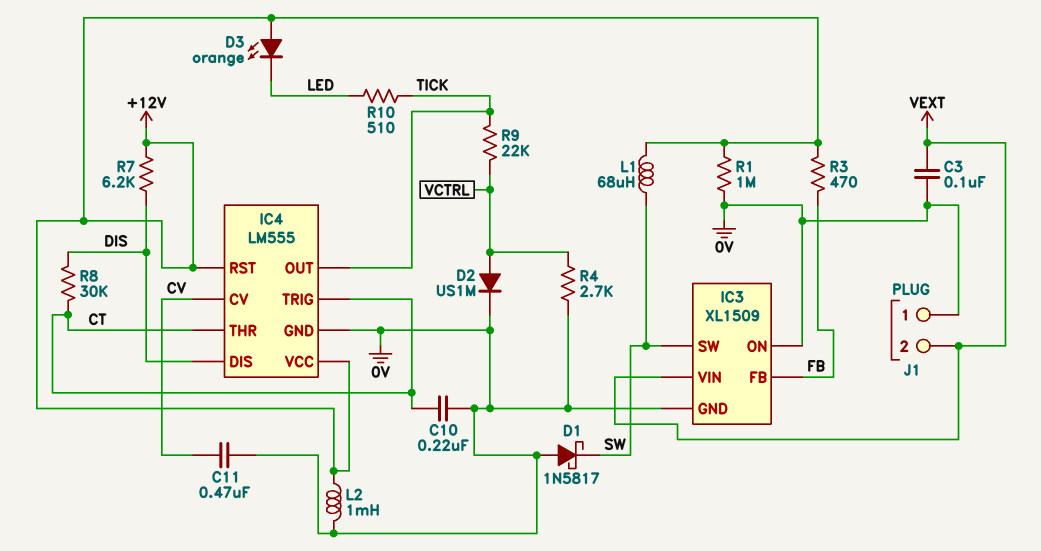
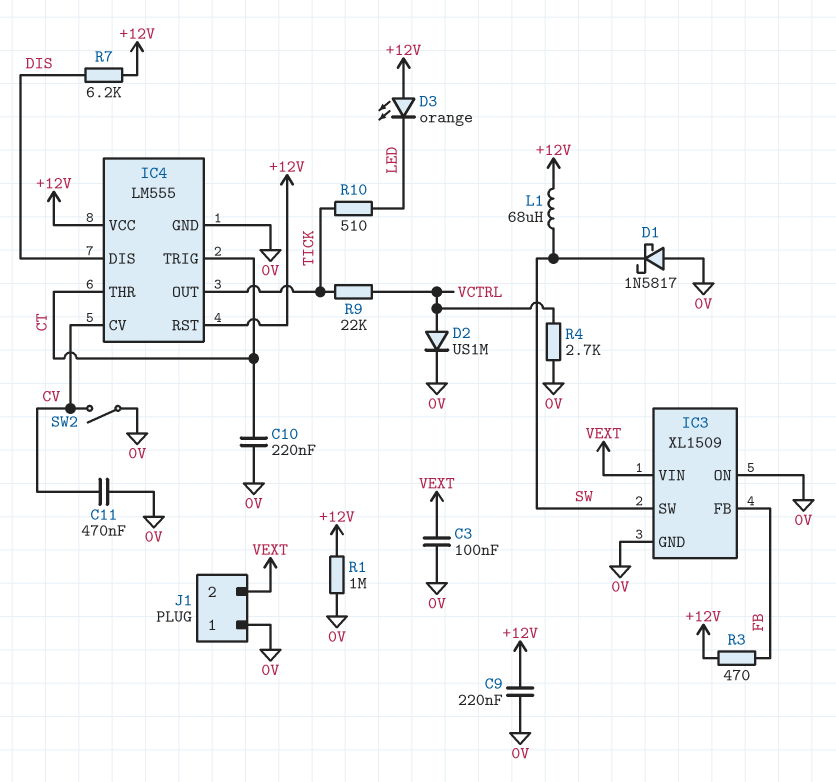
C9: none -> 220nF (+12V, 0V)
L2: 1mH (+12V, 0V) -> none
R8: 30k (CT, DIS) -> none
SW2: none -> switch (0V, CV)

